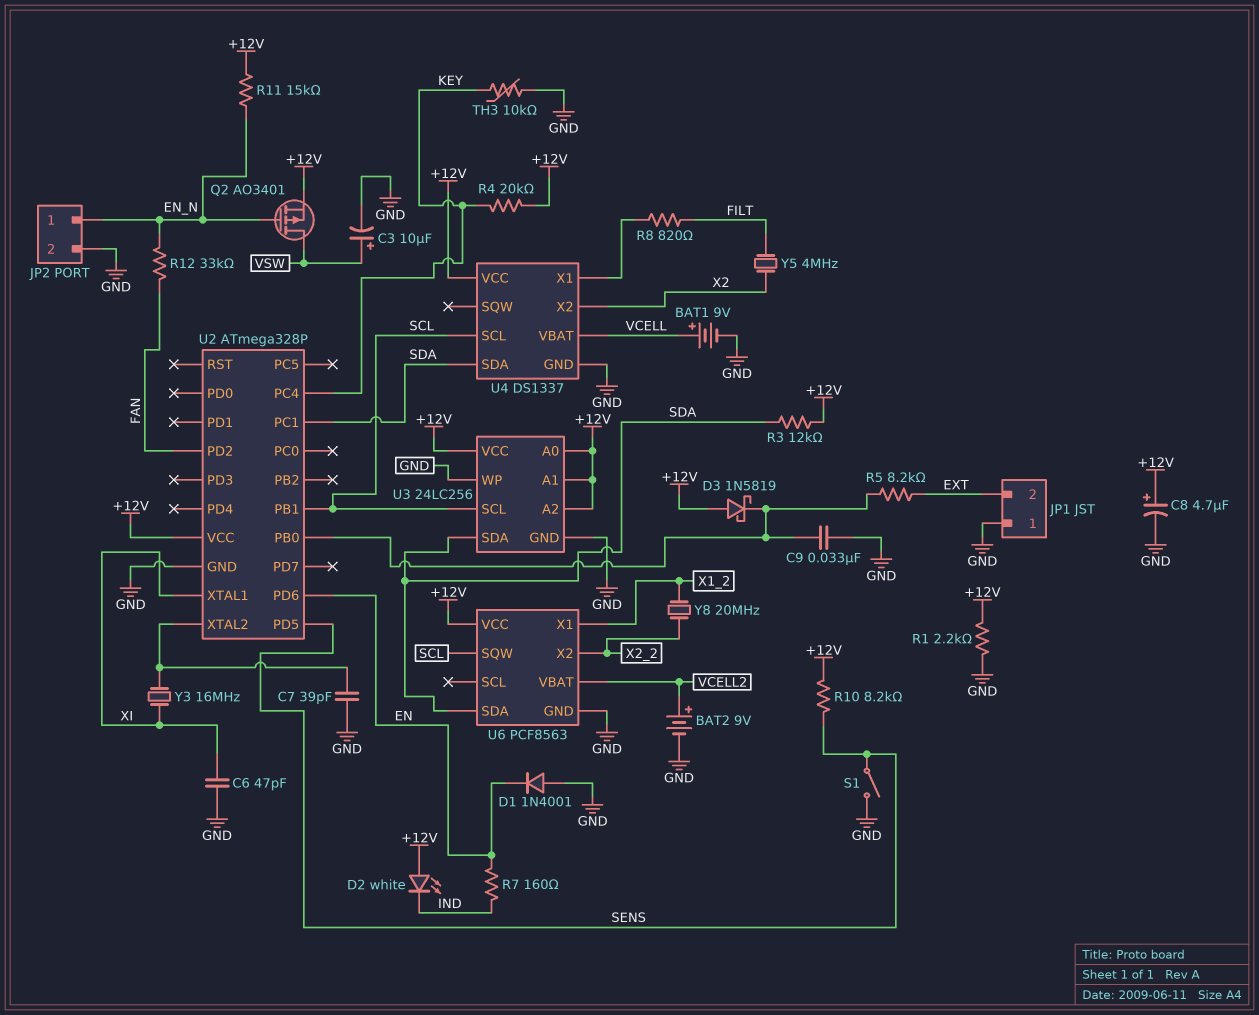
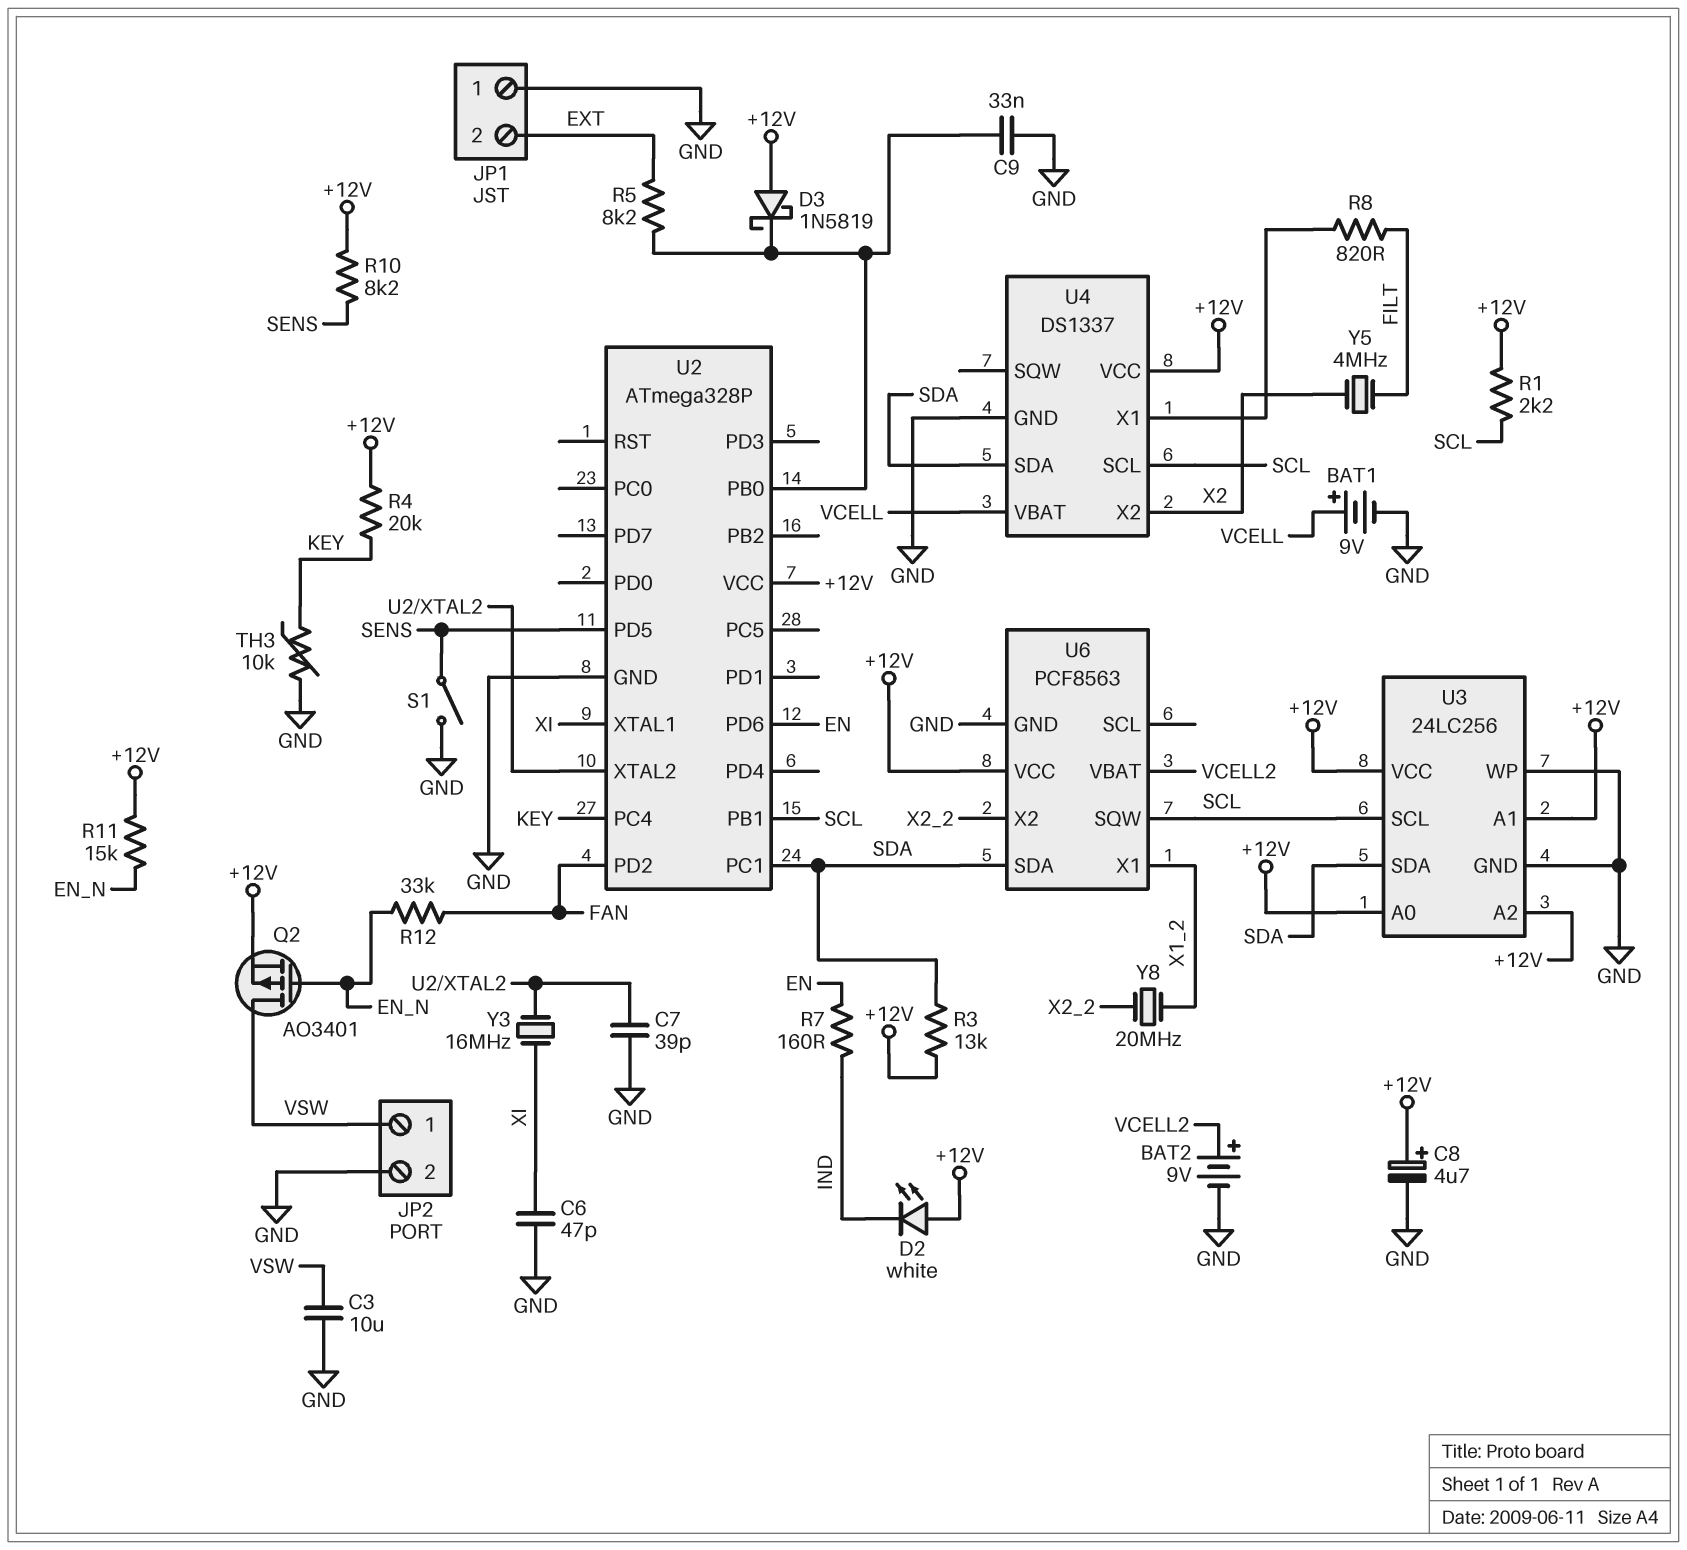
C3: 10uF (plus VSW, minus GND) -> 10uF (GND, VSW)
D1: diode 1N4001 (A GND, K EN) -> none
JP2 pin 1: EN_N -> VSW
R1: 2.2k (+12V, GND) -> 2.2k (+12V, SCL)
R3: 12k (+12V, SDA) -> 13k (+12V, SDA)

